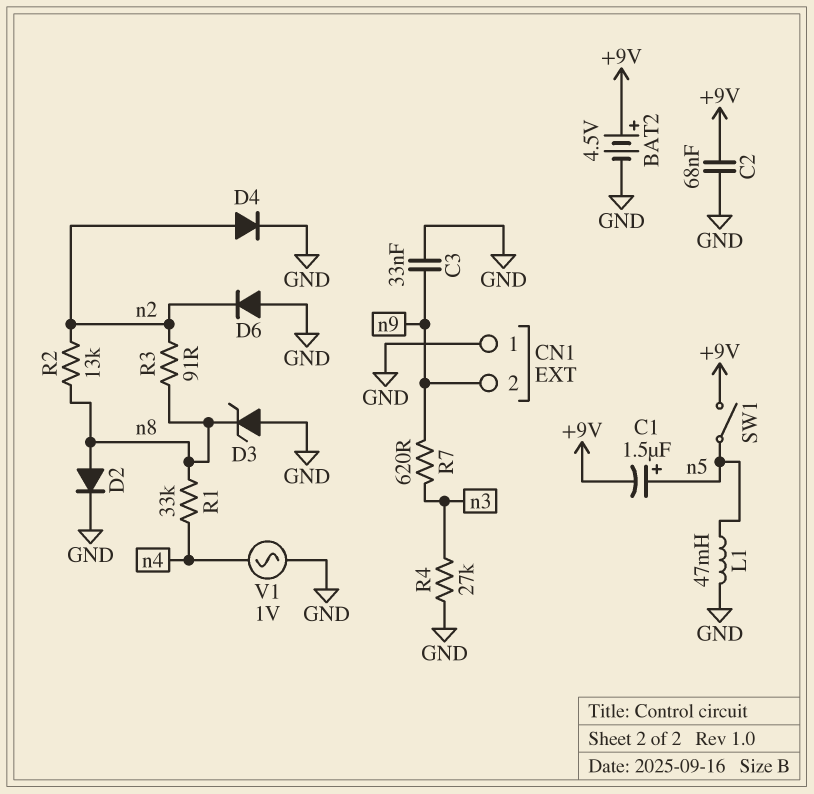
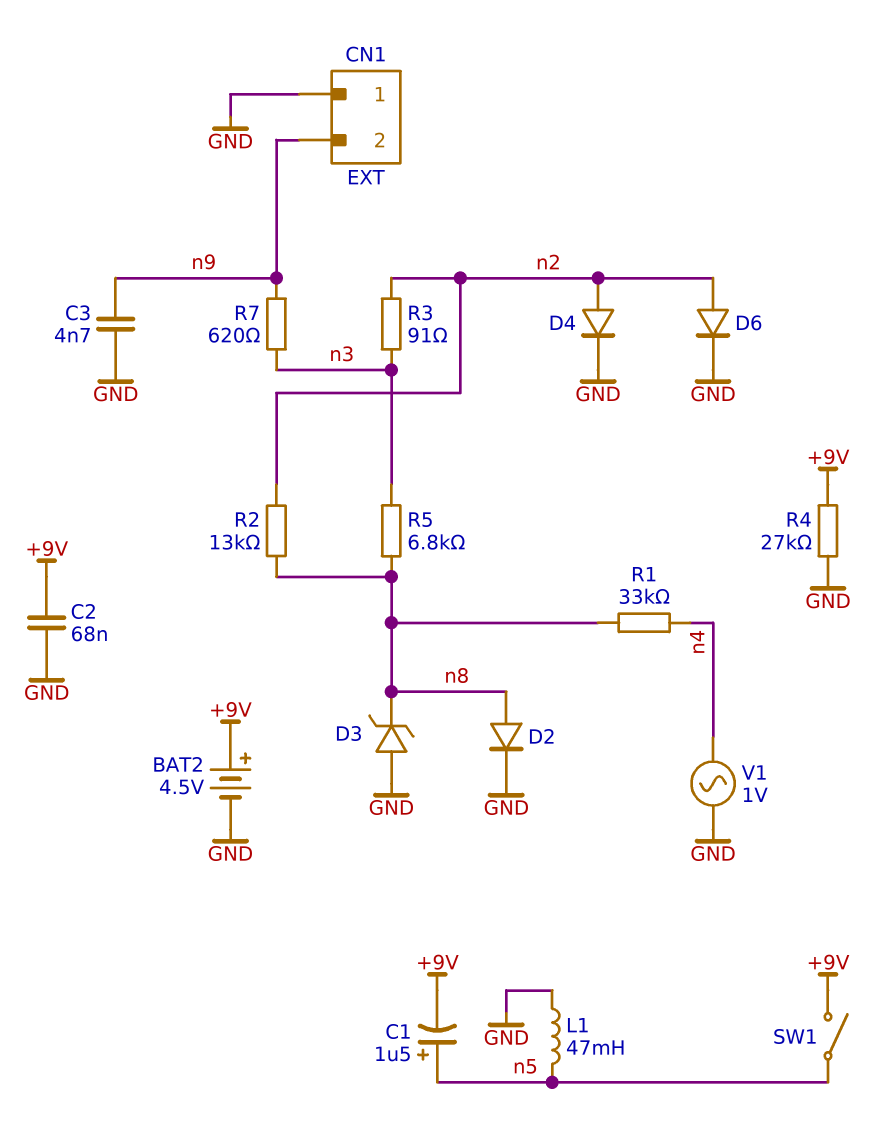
C3: 33nF (GND, n9) -> 4.7nF (GND, n9)
D6: diode (A GND, K n2) -> diode (A n2, K GND)
R3: 91 (n2, n8) -> 91 (n2, n3)
R4: 27k (GND, n3) -> 27k (+9V, GND)
R5: none -> 6.8k (n3, n8)

